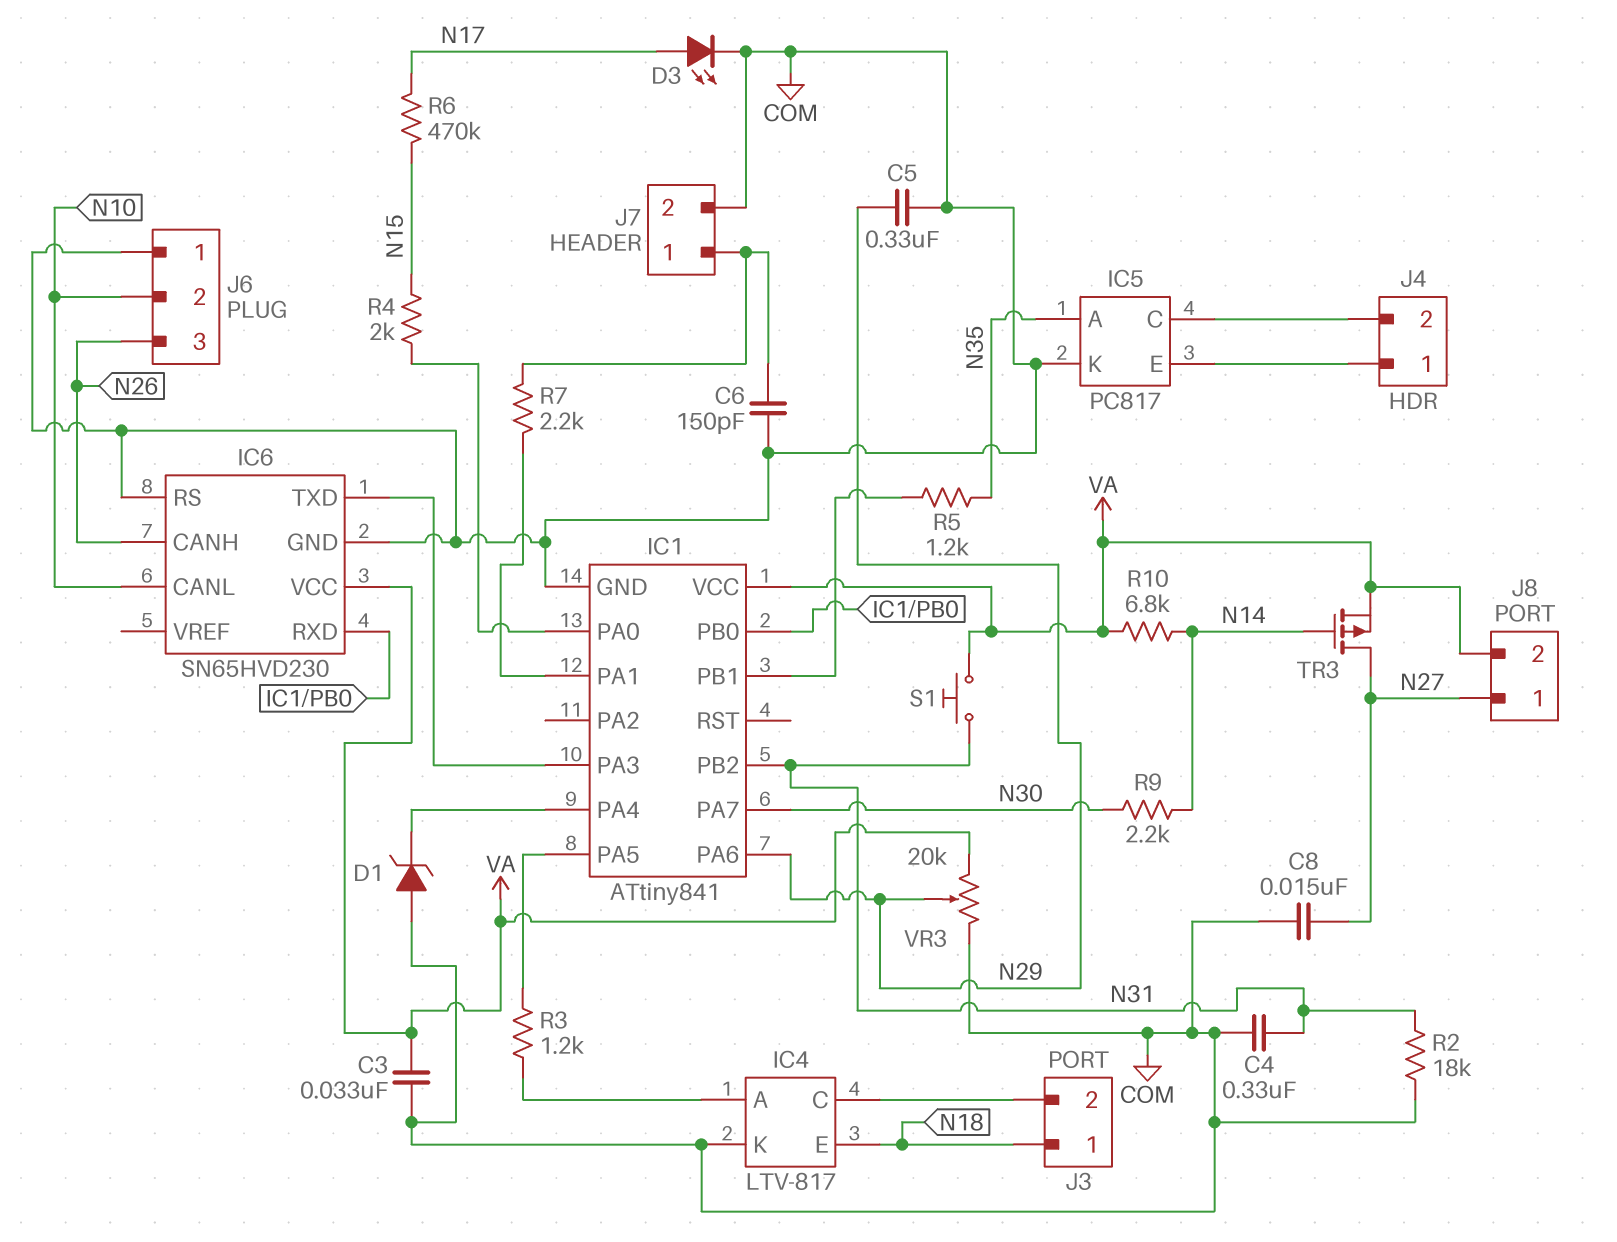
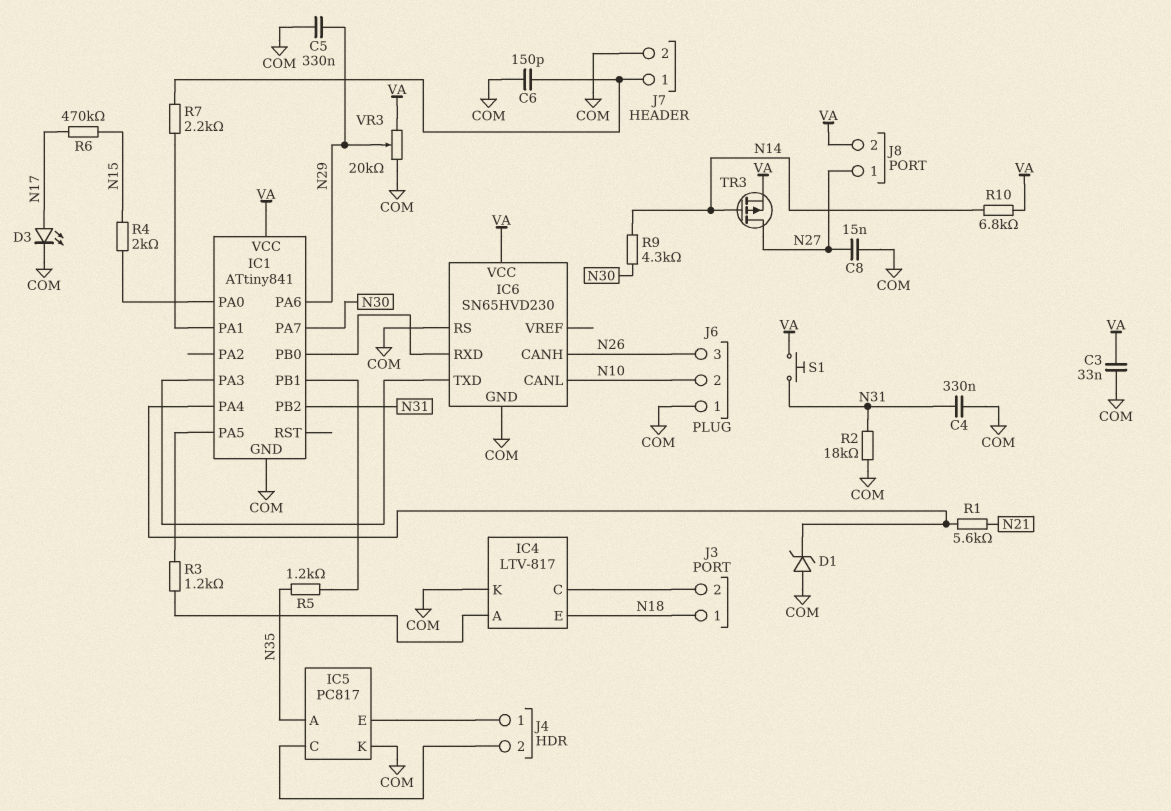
R1: none -> 5.6k (IC1/PA4, N21)
R9: 2.2k (N14, N30) -> 4.3k (N14, N30)

